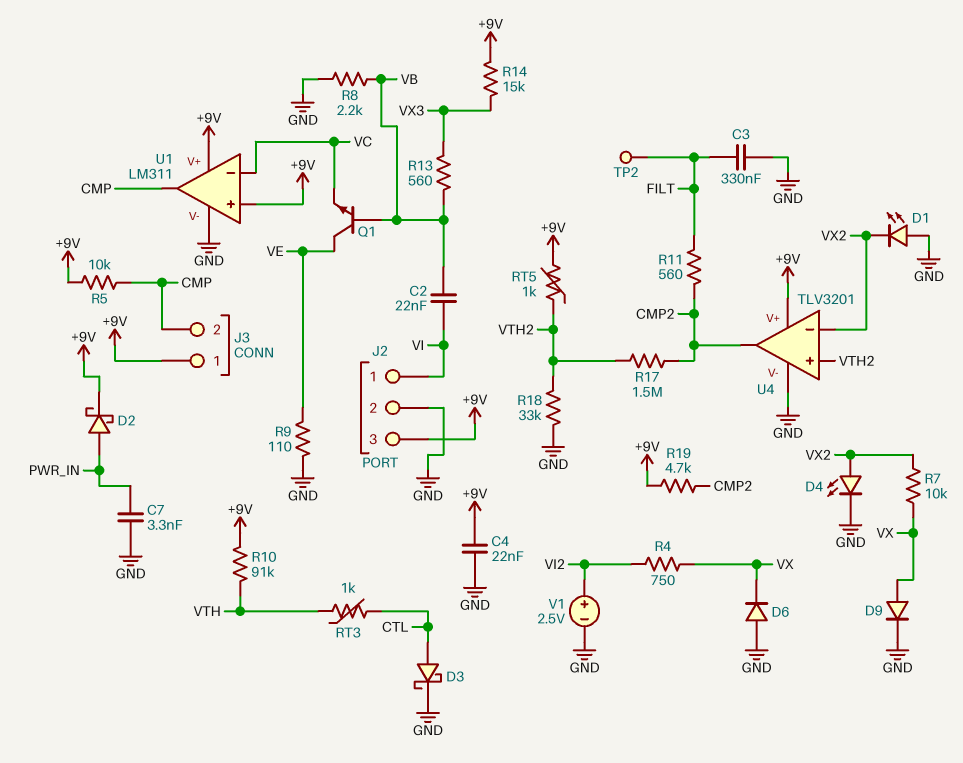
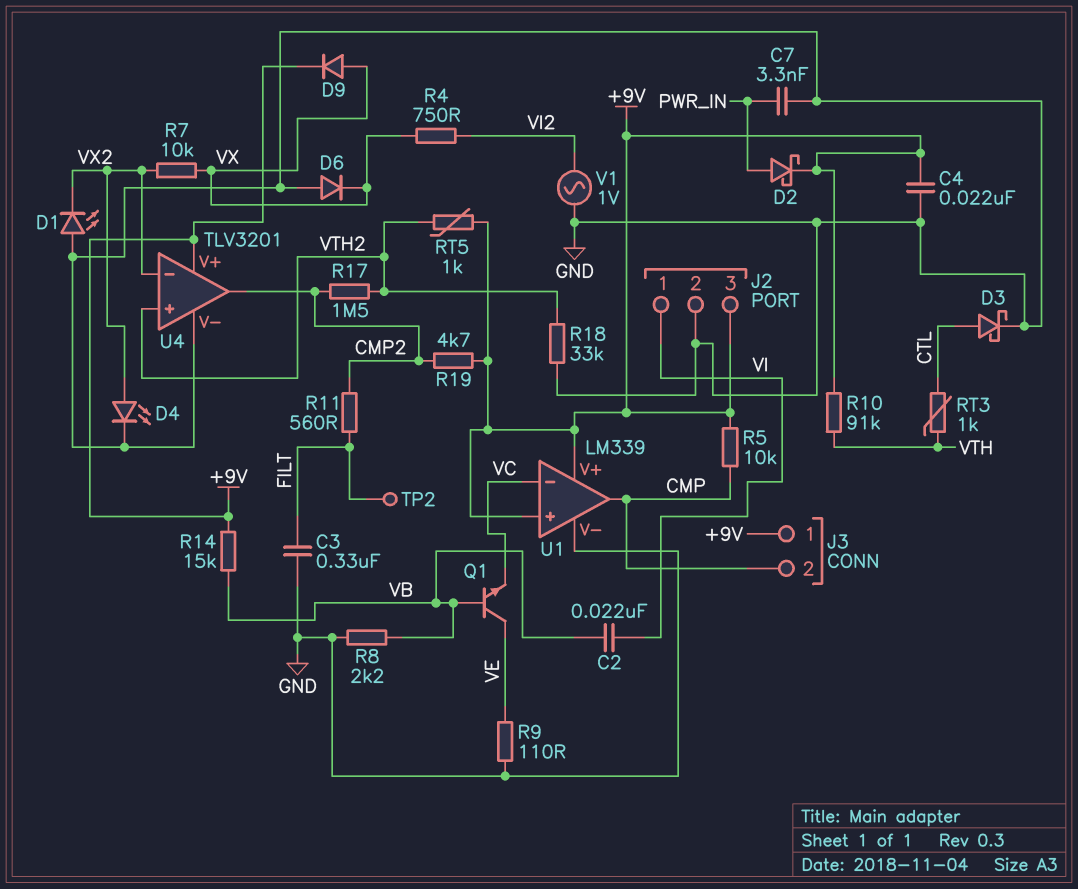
D9: diode (A VX, K GND) -> diode (A VX, K +9V)
R13: 560 (VB, VX3) -> none
R14: 15k (+9V, VX3) -> 15k (+9V, VB)
U1: LM311 -> LM339
V1: 2.5V (plus VI2, minus GND) -> AC 1V (GND, VI2)

